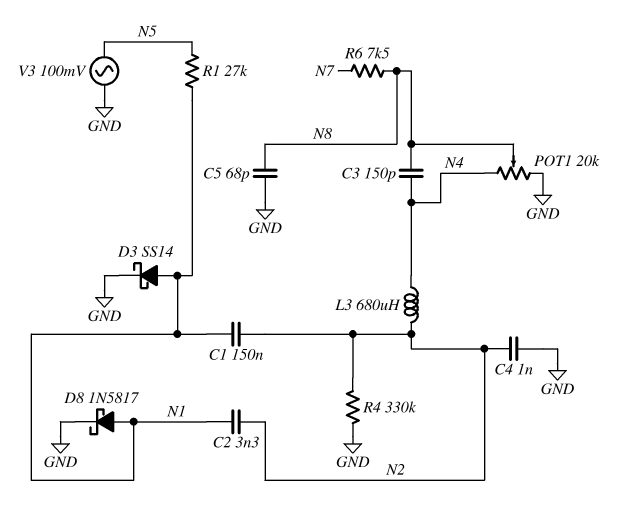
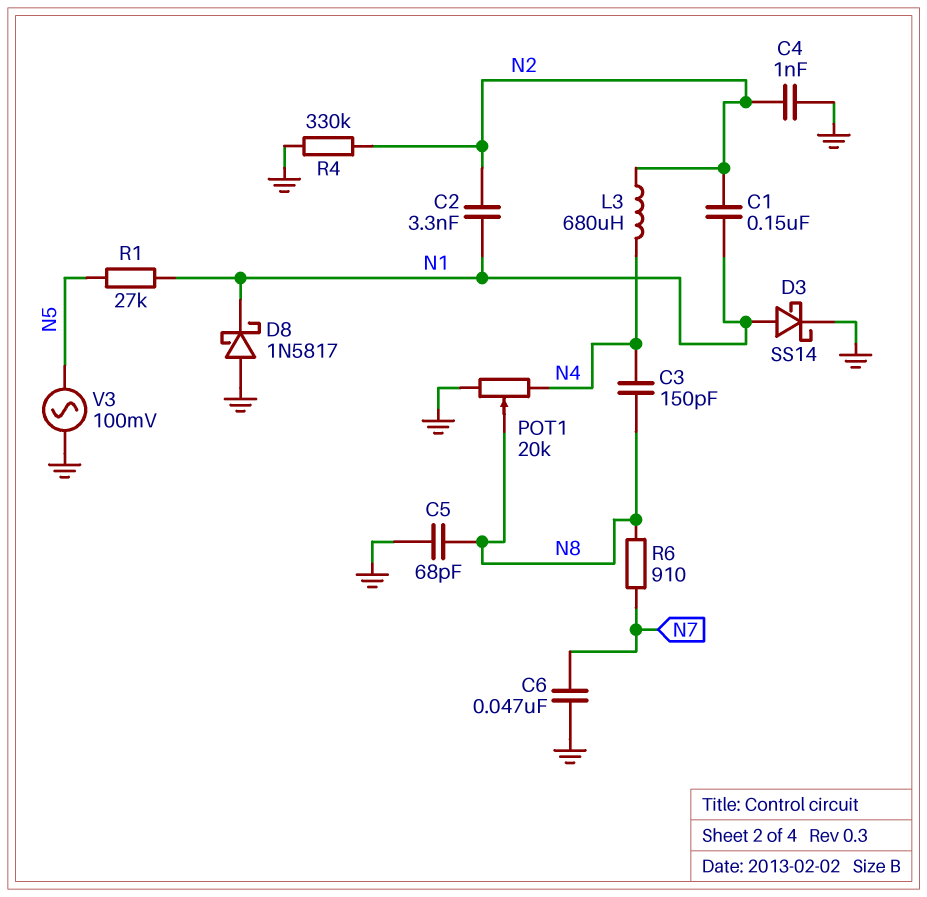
C6: none -> 47nF (GND, N7)
D8: schottky 1N5817 (A N1, K GND) -> schottky 1N5817 (A GND, K N1)
R6: 7.5k (N7, N8) -> 910 (N7, N8)

